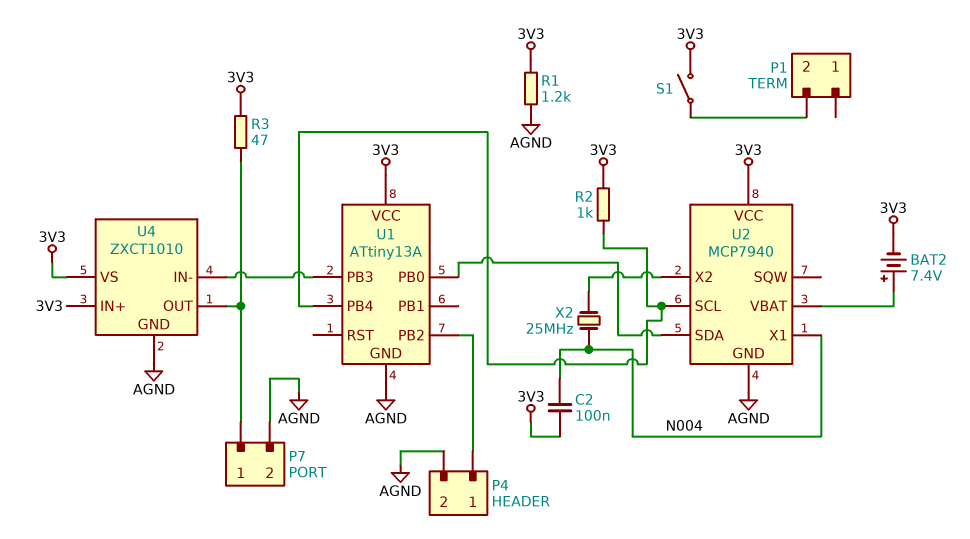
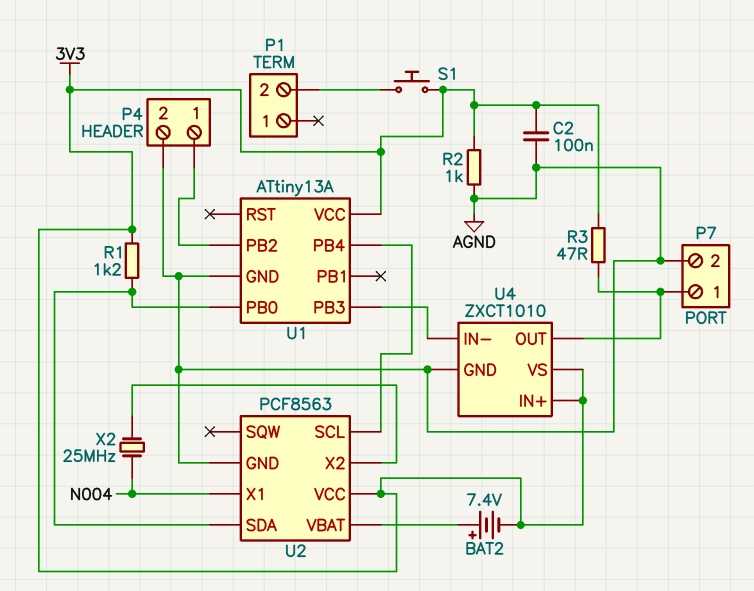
C2: 100nF (3V3, N004) -> 100nF (3V3, AGND)
R1: 1.2k (3V3, AGND) -> 1.2k (3V3, U1/PB0)
R2: 1k (3V3, U1/PB4) -> 1k (3V3, AGND)
S1: switch (3V3, P1/2) -> button (3V3, P1/2)
U2: MCP7940 -> PCF8563

